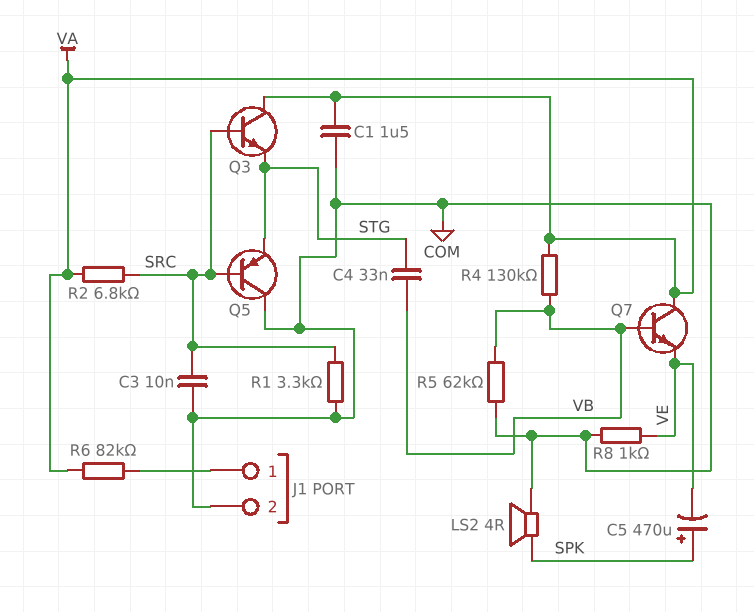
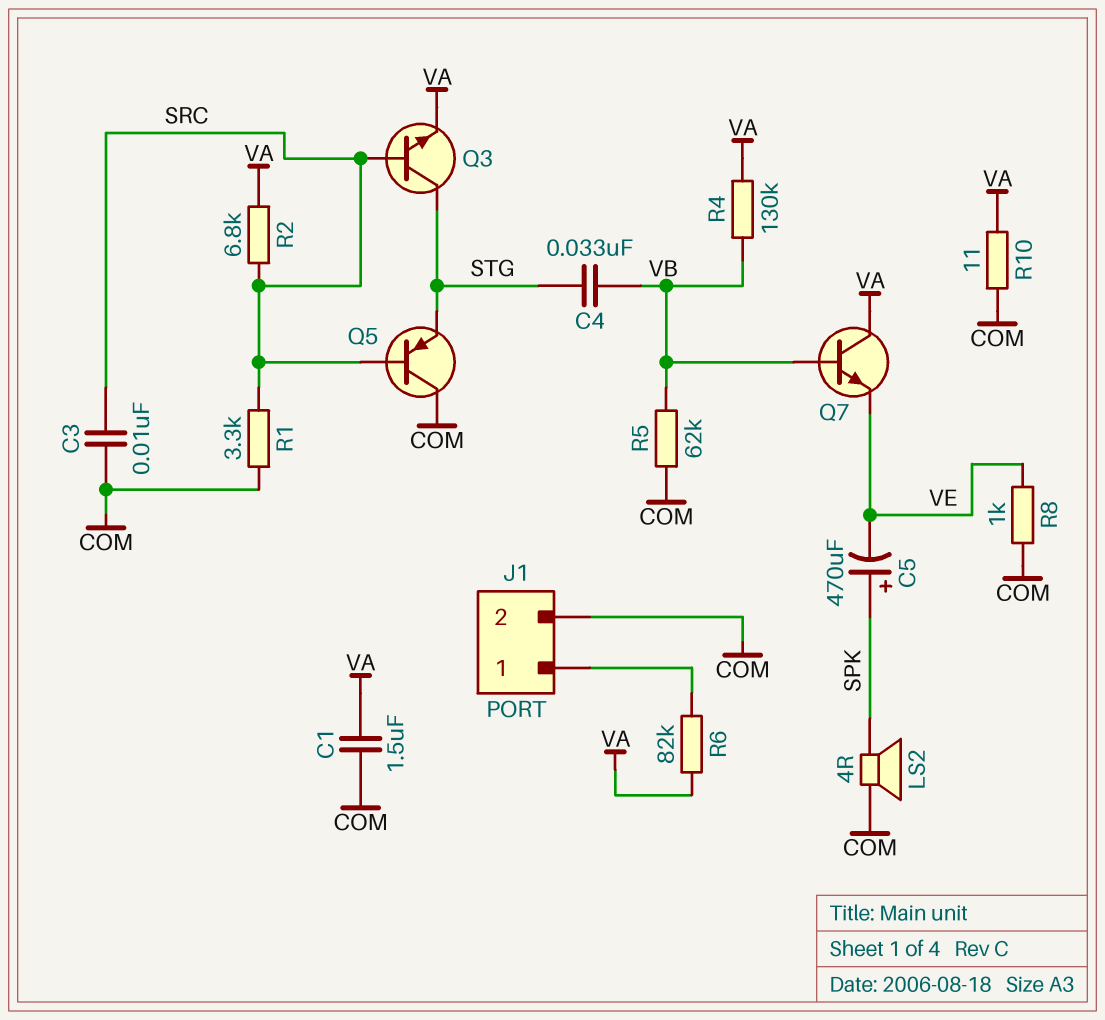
Q3: NPN (B SRC, C VA, E STG) -> NPN (B SRC, C STG, E VA)
R10: none -> 11 (COM, VA)

